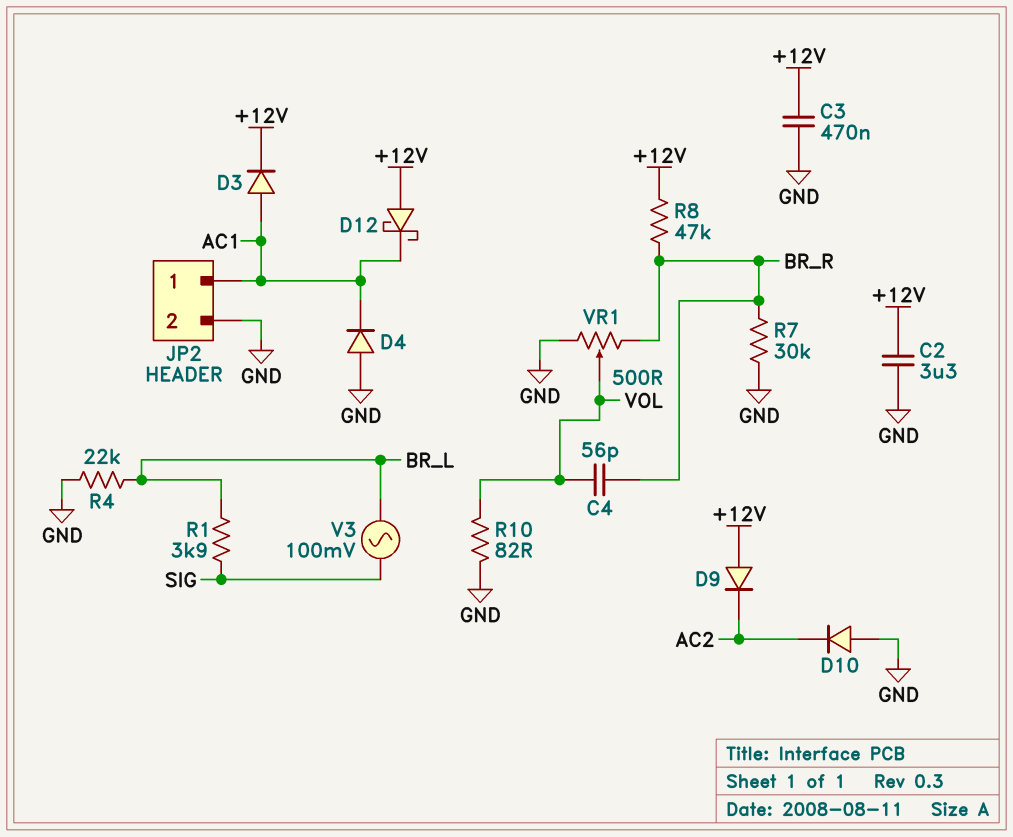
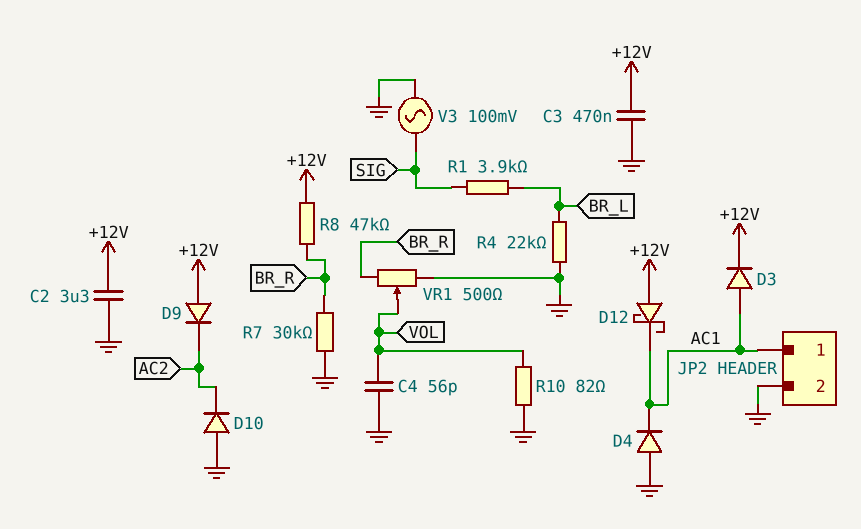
C4: 56pF (BR_R, VOL) -> 56pF (GND, VOL)
V3: AC 100mV (BR_L, SIG) -> AC 100mV (GND, SIG)

